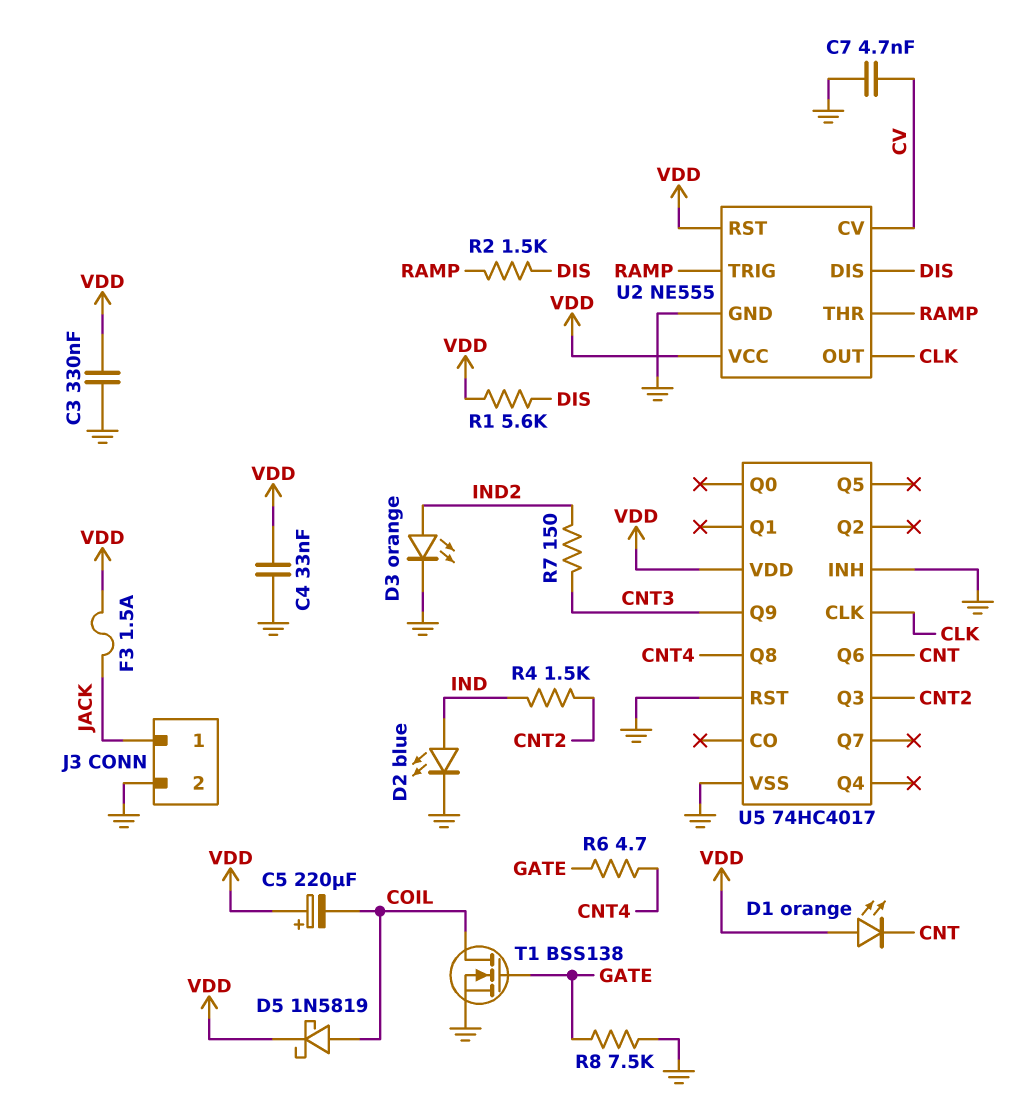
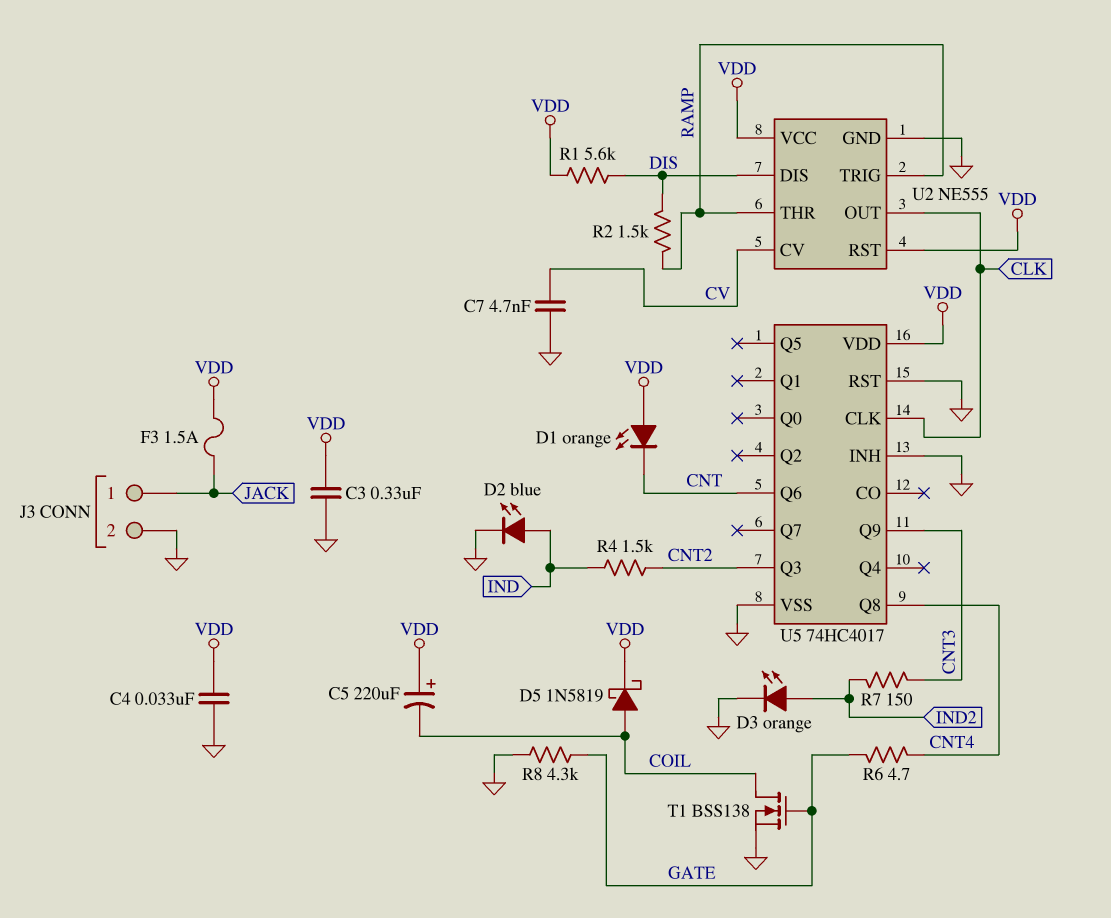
R8: 7.5k (GATE, GND) -> 4.3k (GATE, GND)

